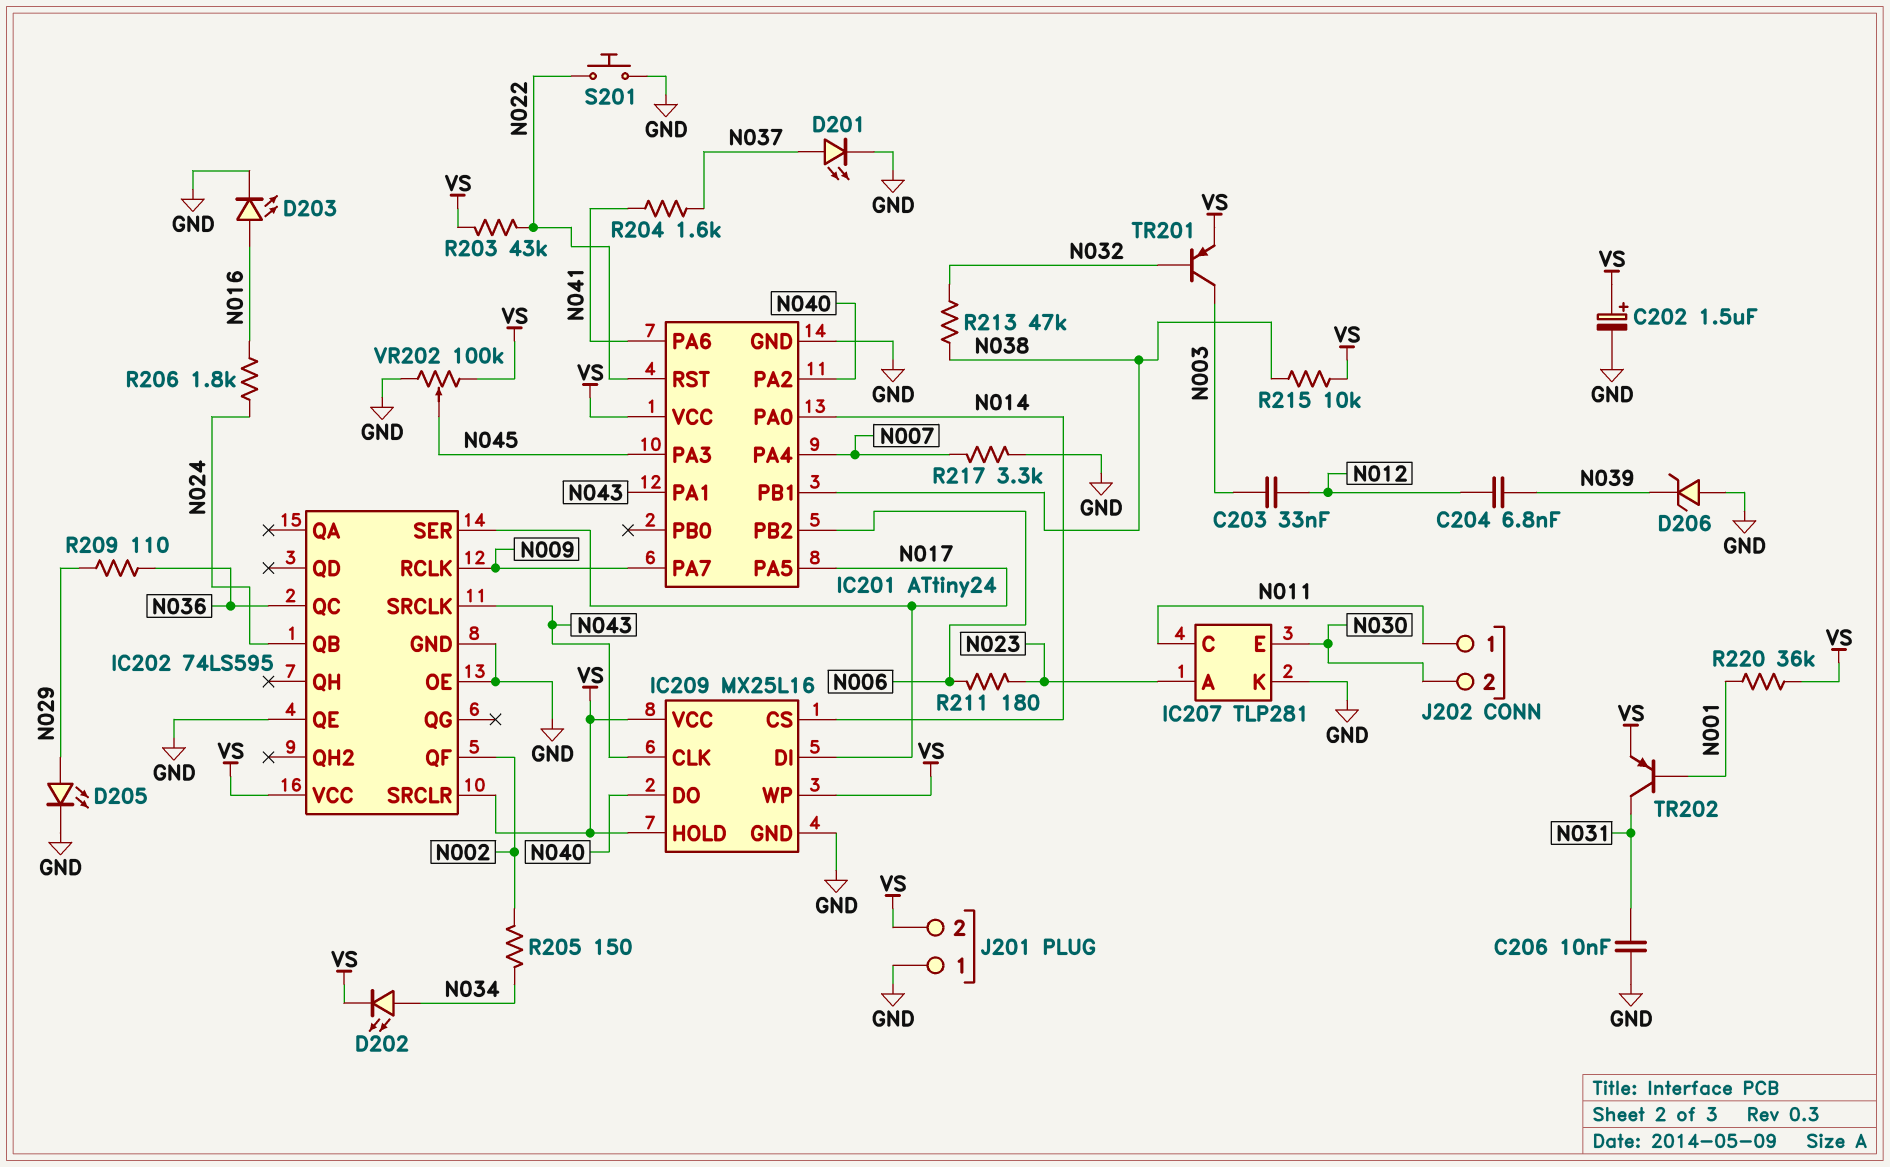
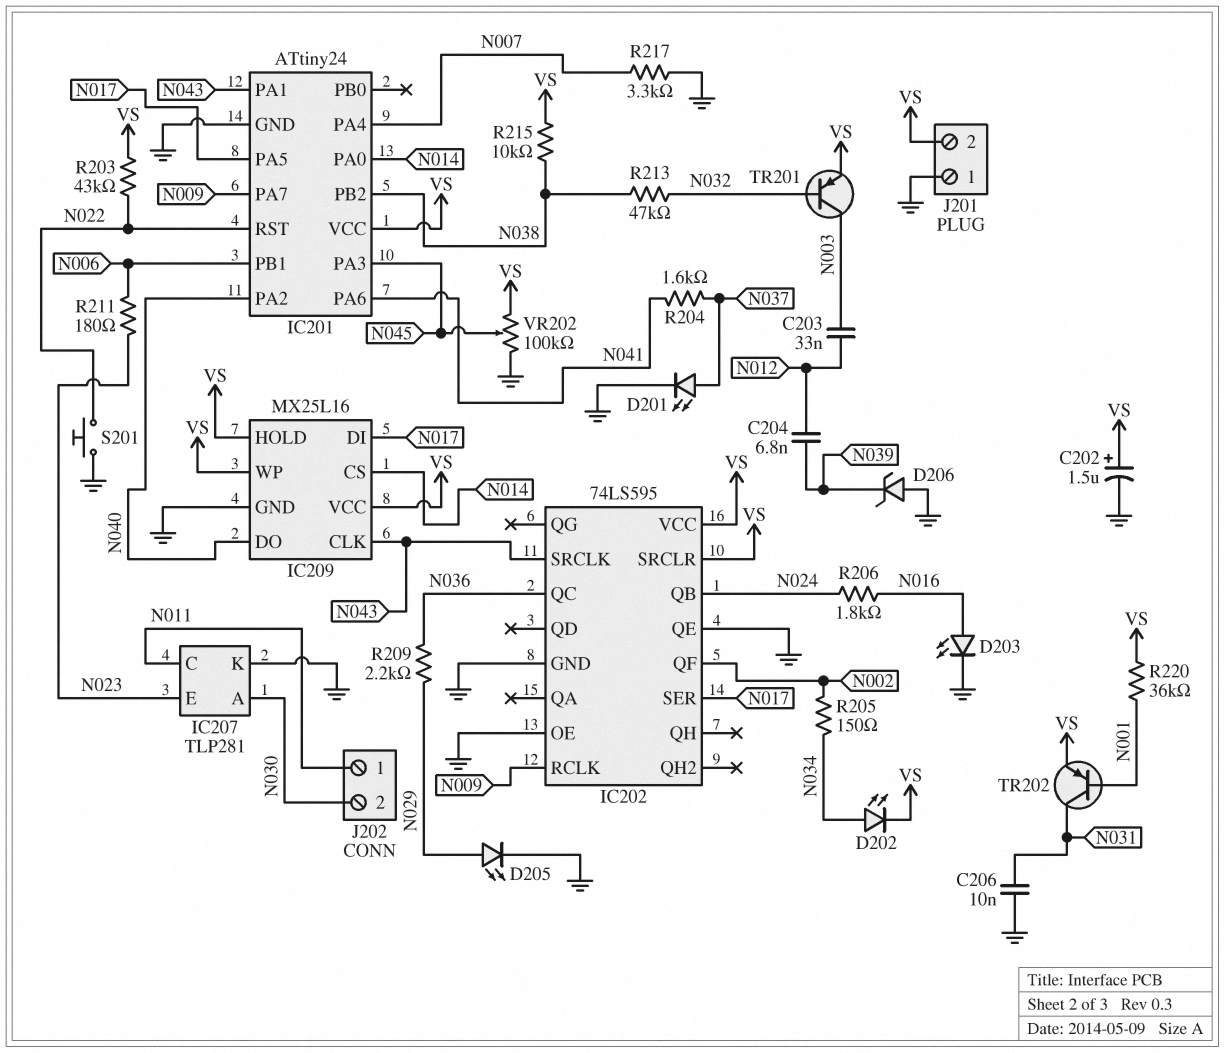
IC201 pin PB1: N038 -> N006
IC201 pin PB2: N006 -> N038
IC207 pin A: N023 -> N030
IC207 pin E: N030 -> N023
R209: 110 (N029, N036) -> 2.2k (N029, N036)

